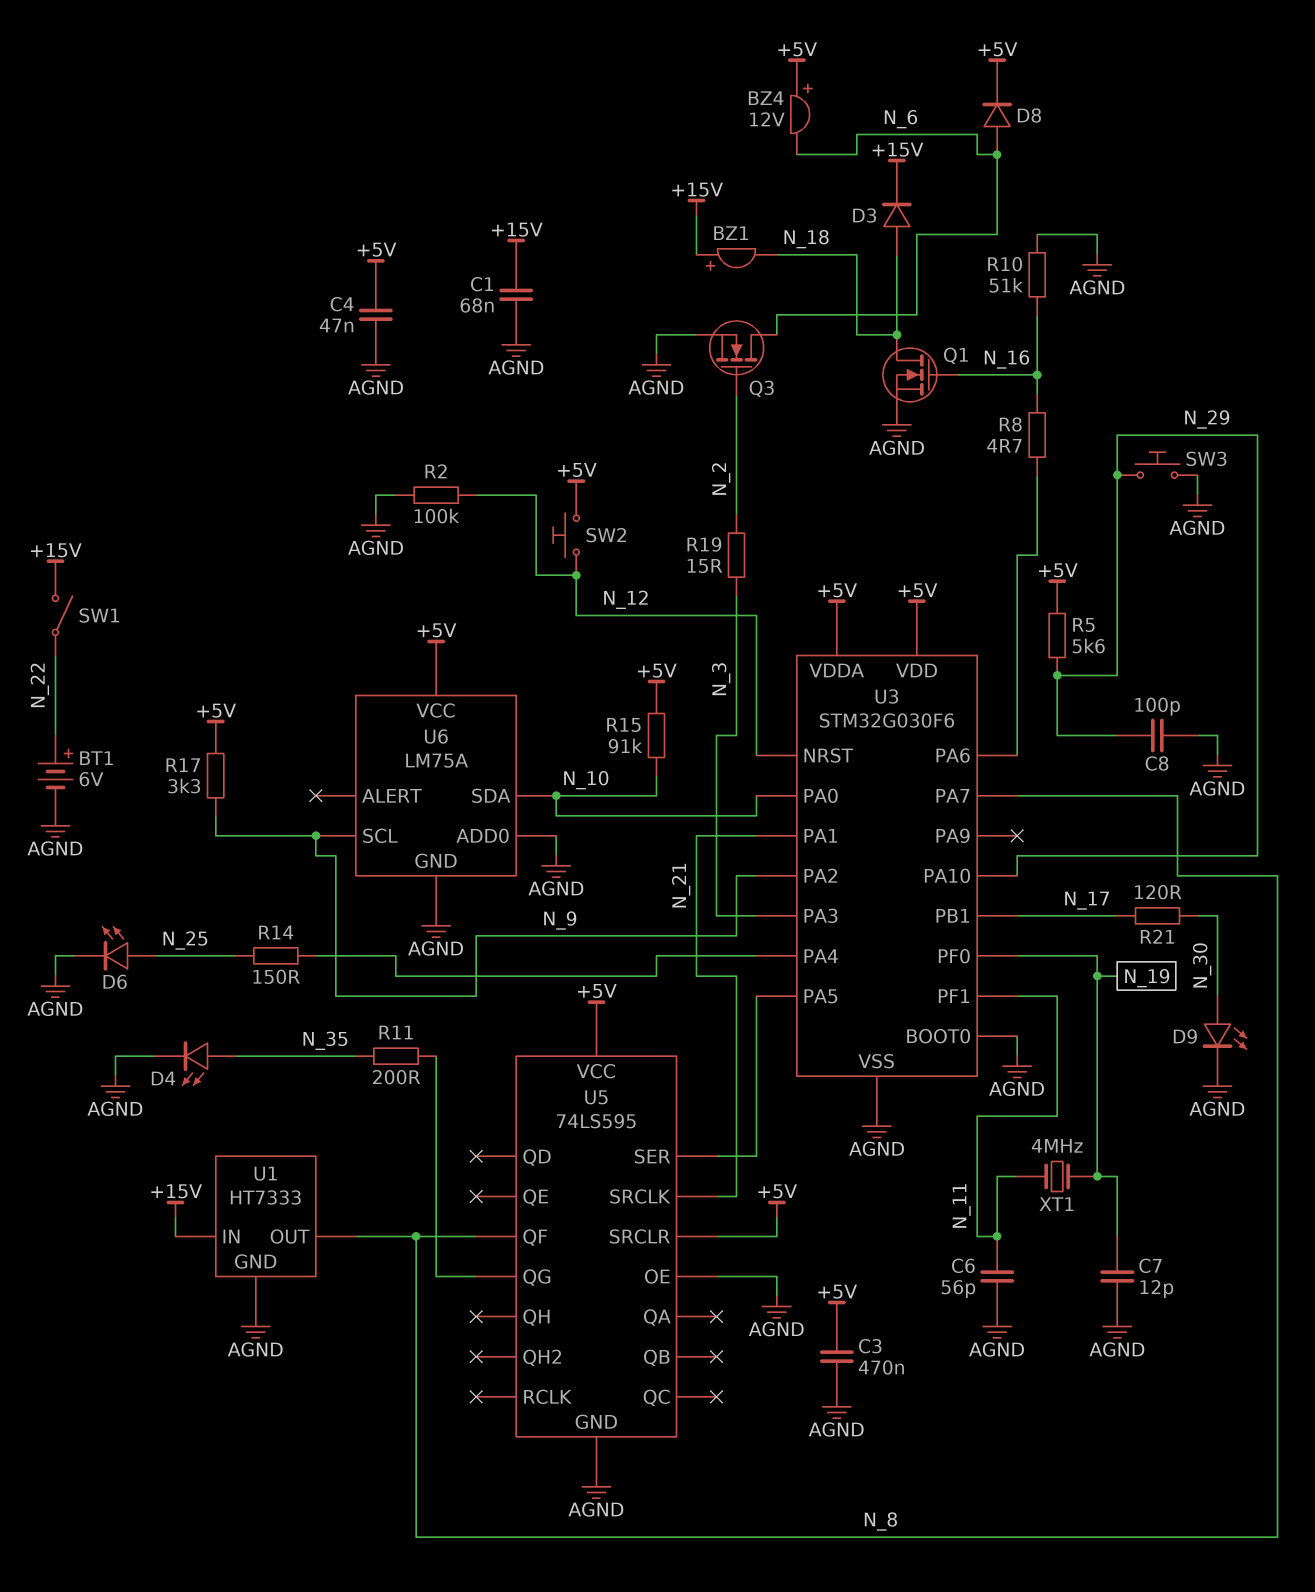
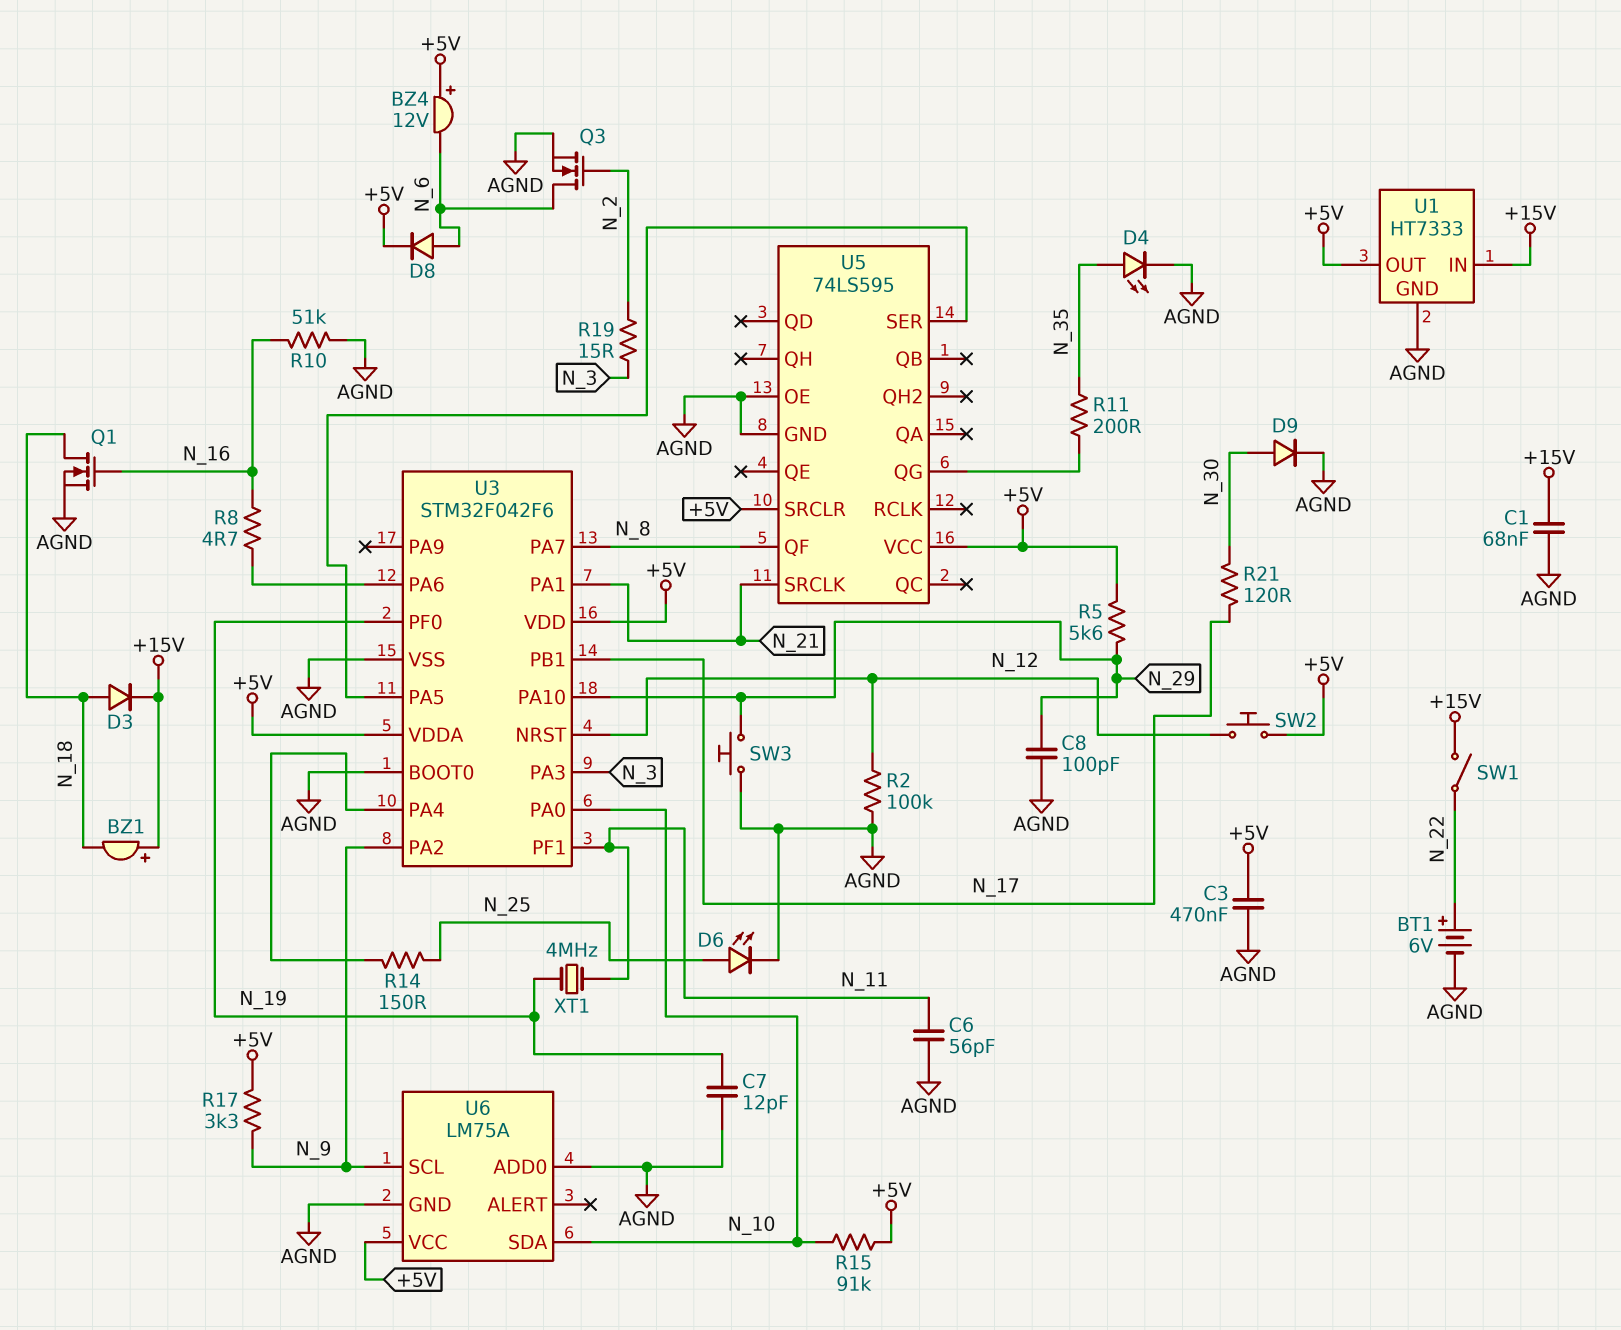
C4: 47nF (+5V, AGND) -> none
D9: LED (A N_30, K AGND) -> diode (A N_30, K AGND)
U1 pin OUT: N_8 -> +5V
U3: STM32G030F6 -> STM32F042F6

